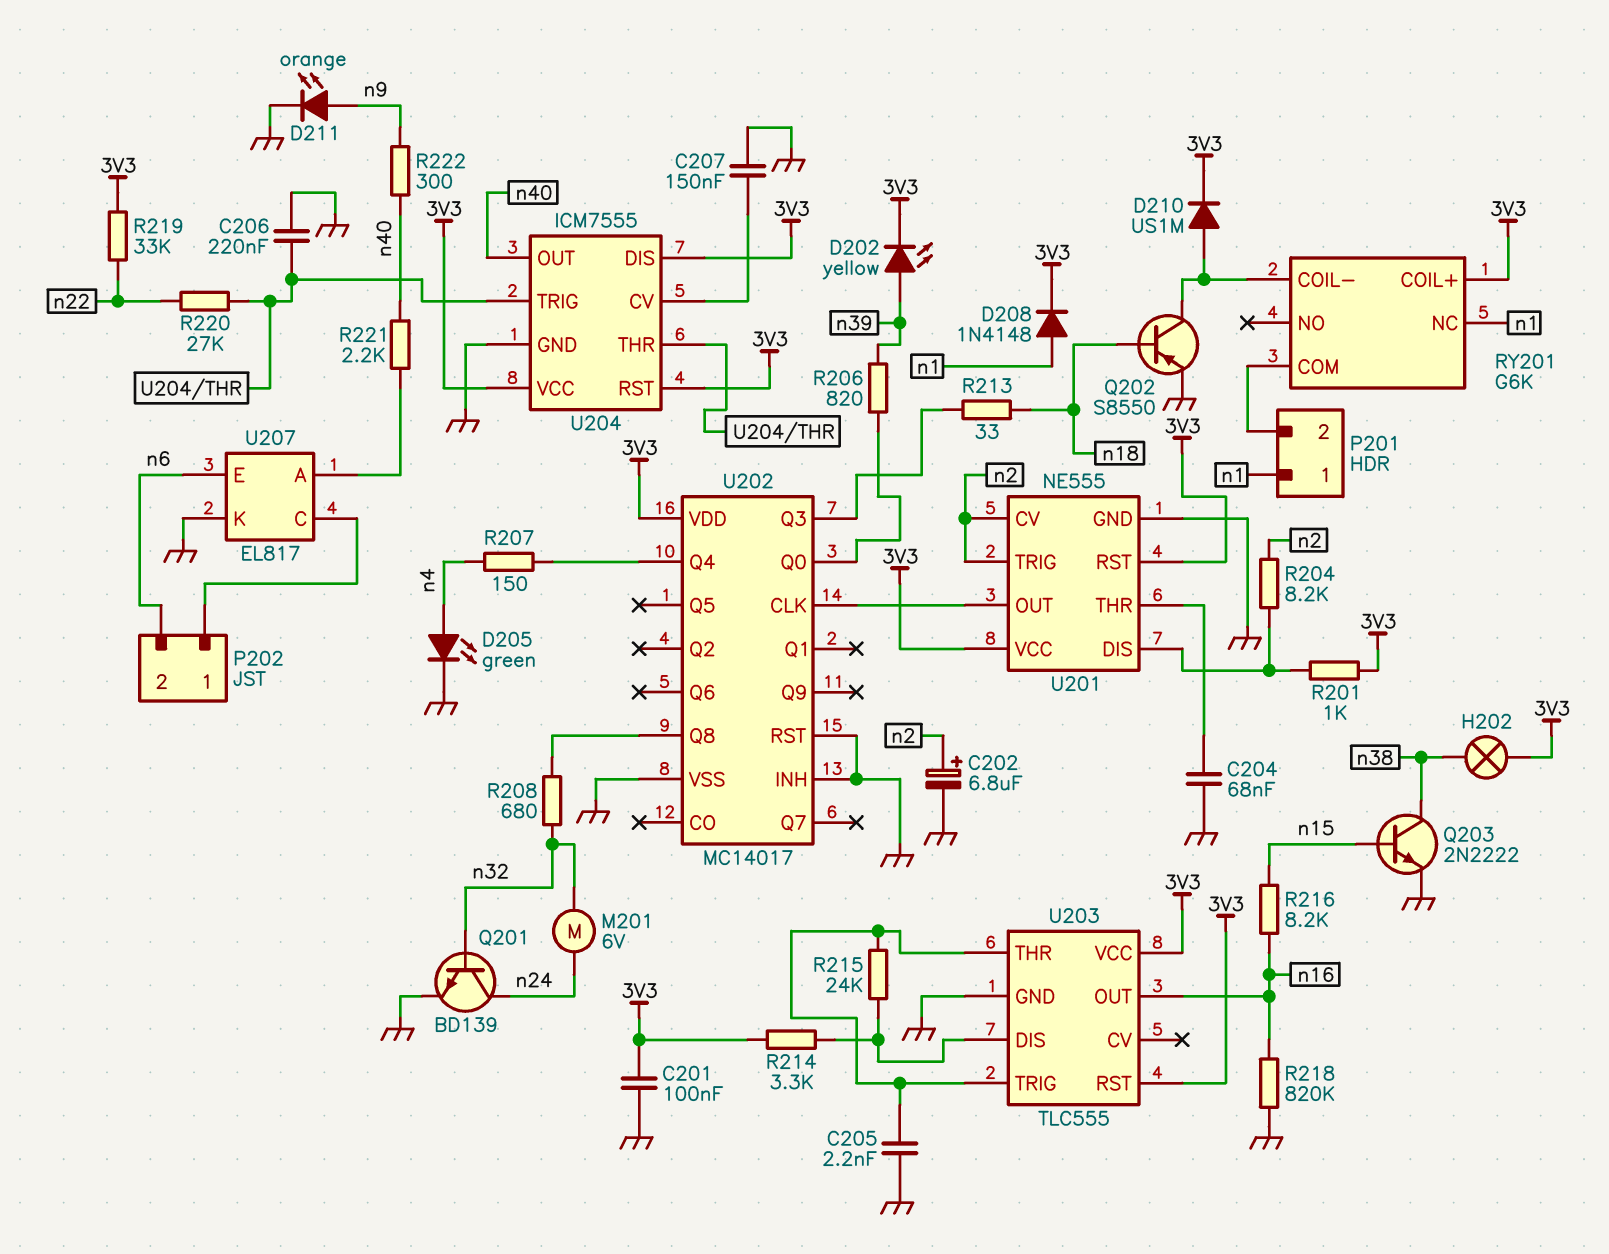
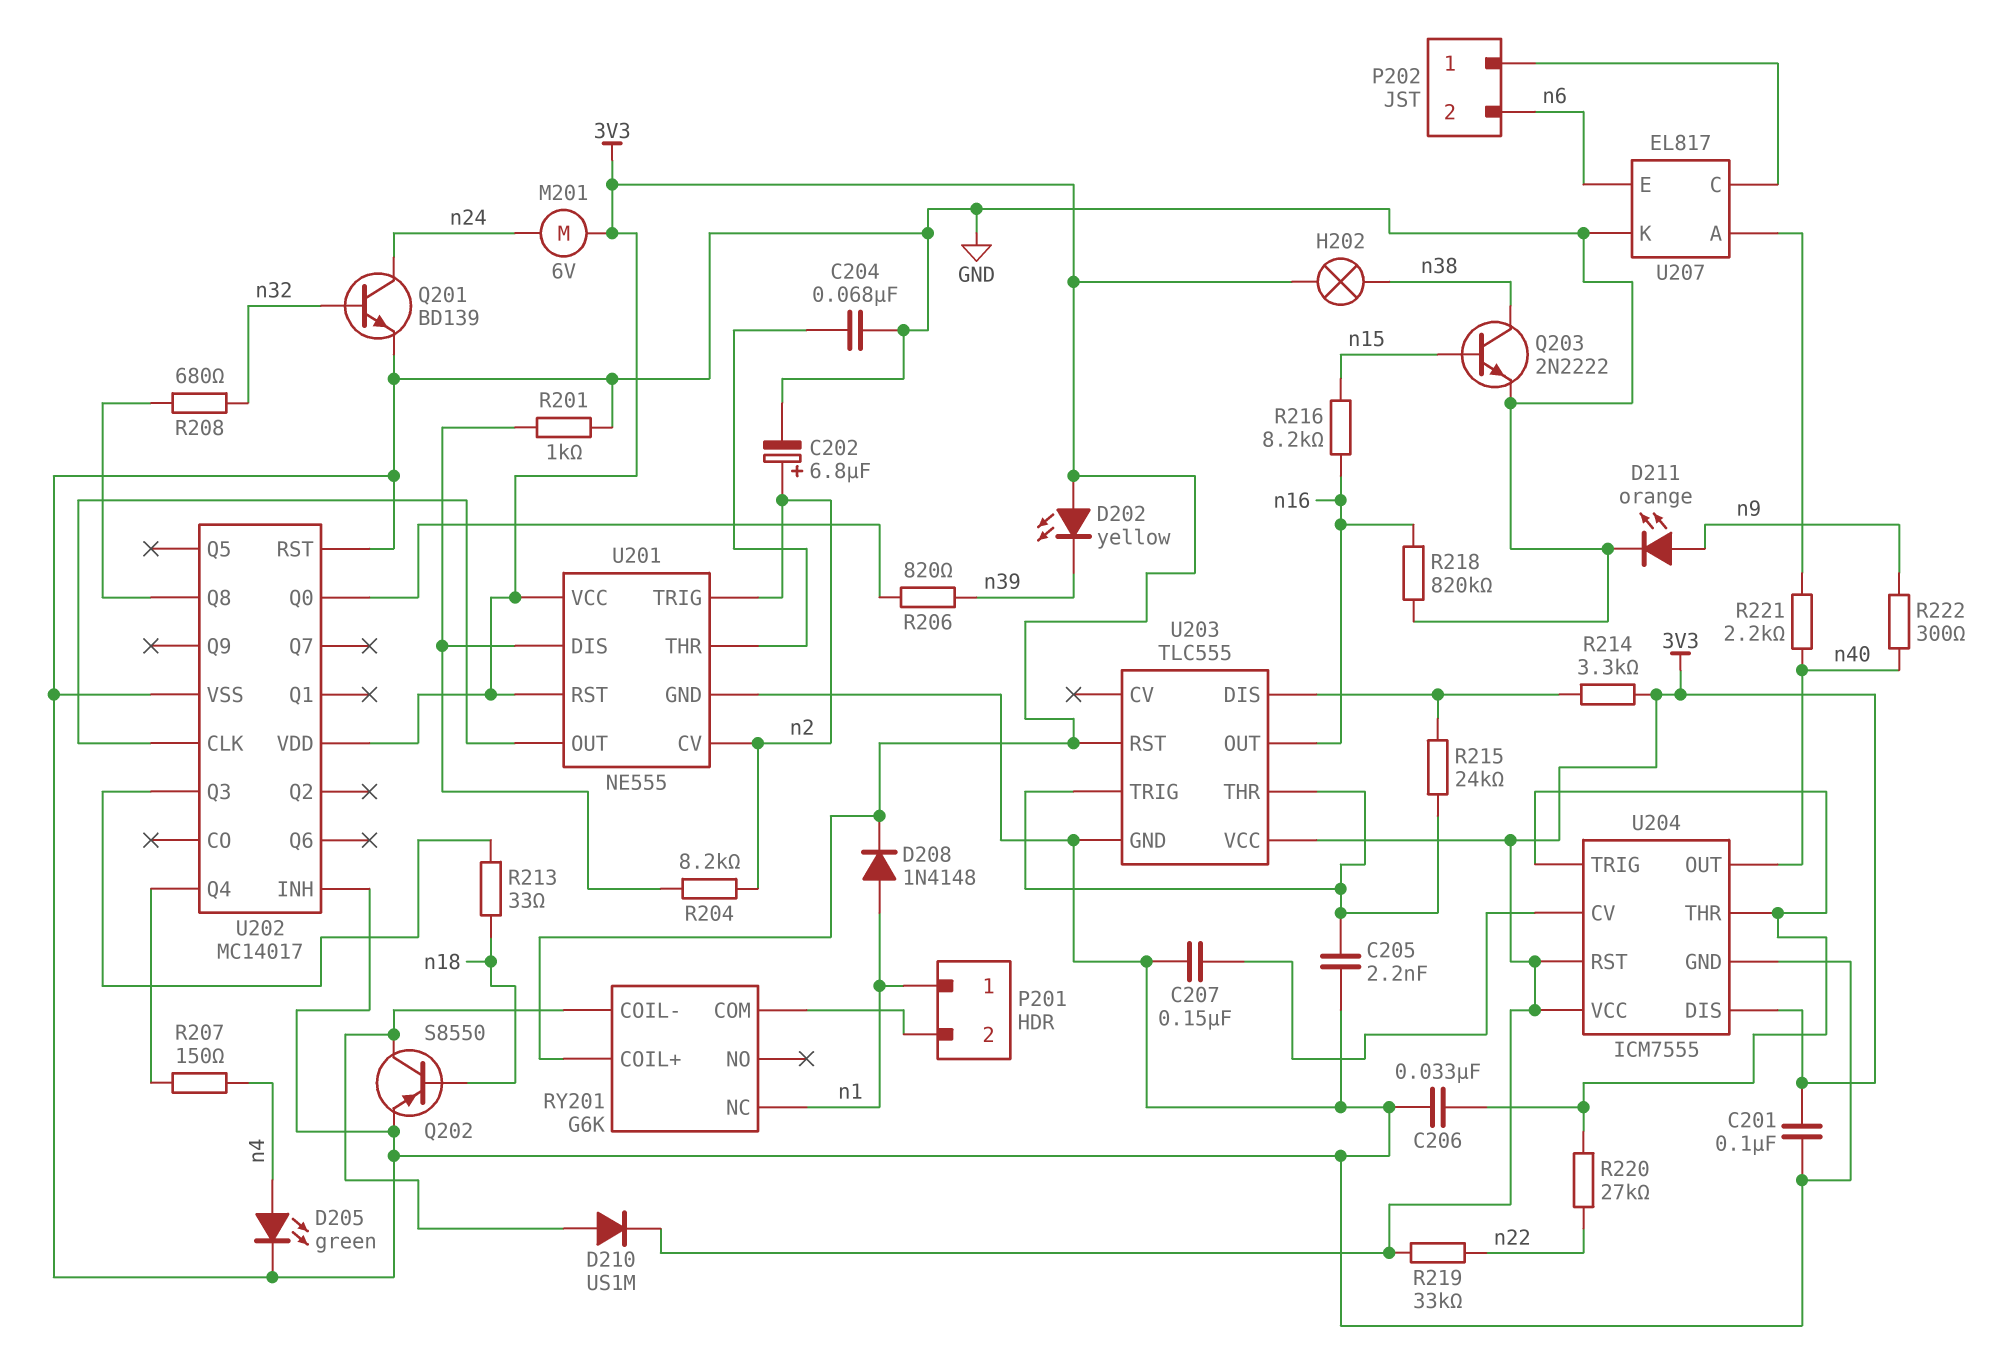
C206: 220nF (GND, U204/THR) -> 33nF (GND, U204/THR)
D202: LED yellow (A n39, K 3V3) -> LED yellow (A 3V3, K n39)
M201: motor 6V (n24, n32) -> motor 6V (3V3, n24)
R201: 1k (3V3, U201/DIS) -> 1k (GND, U201/DIS)

